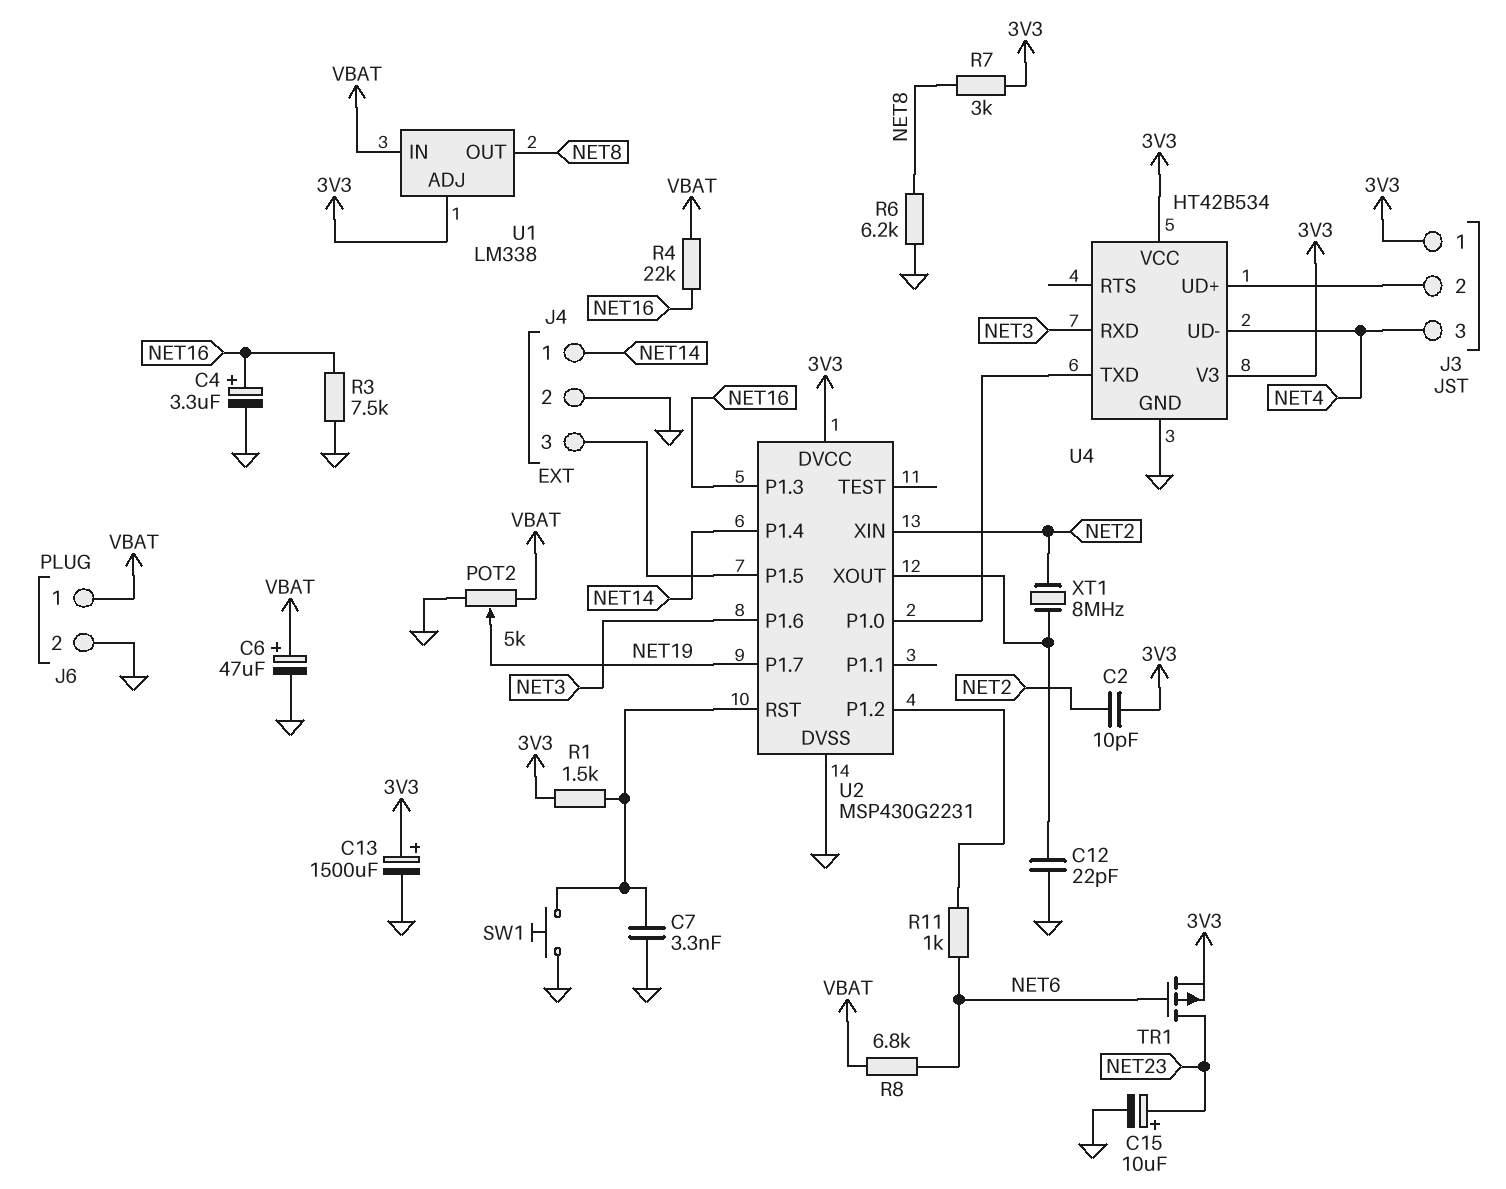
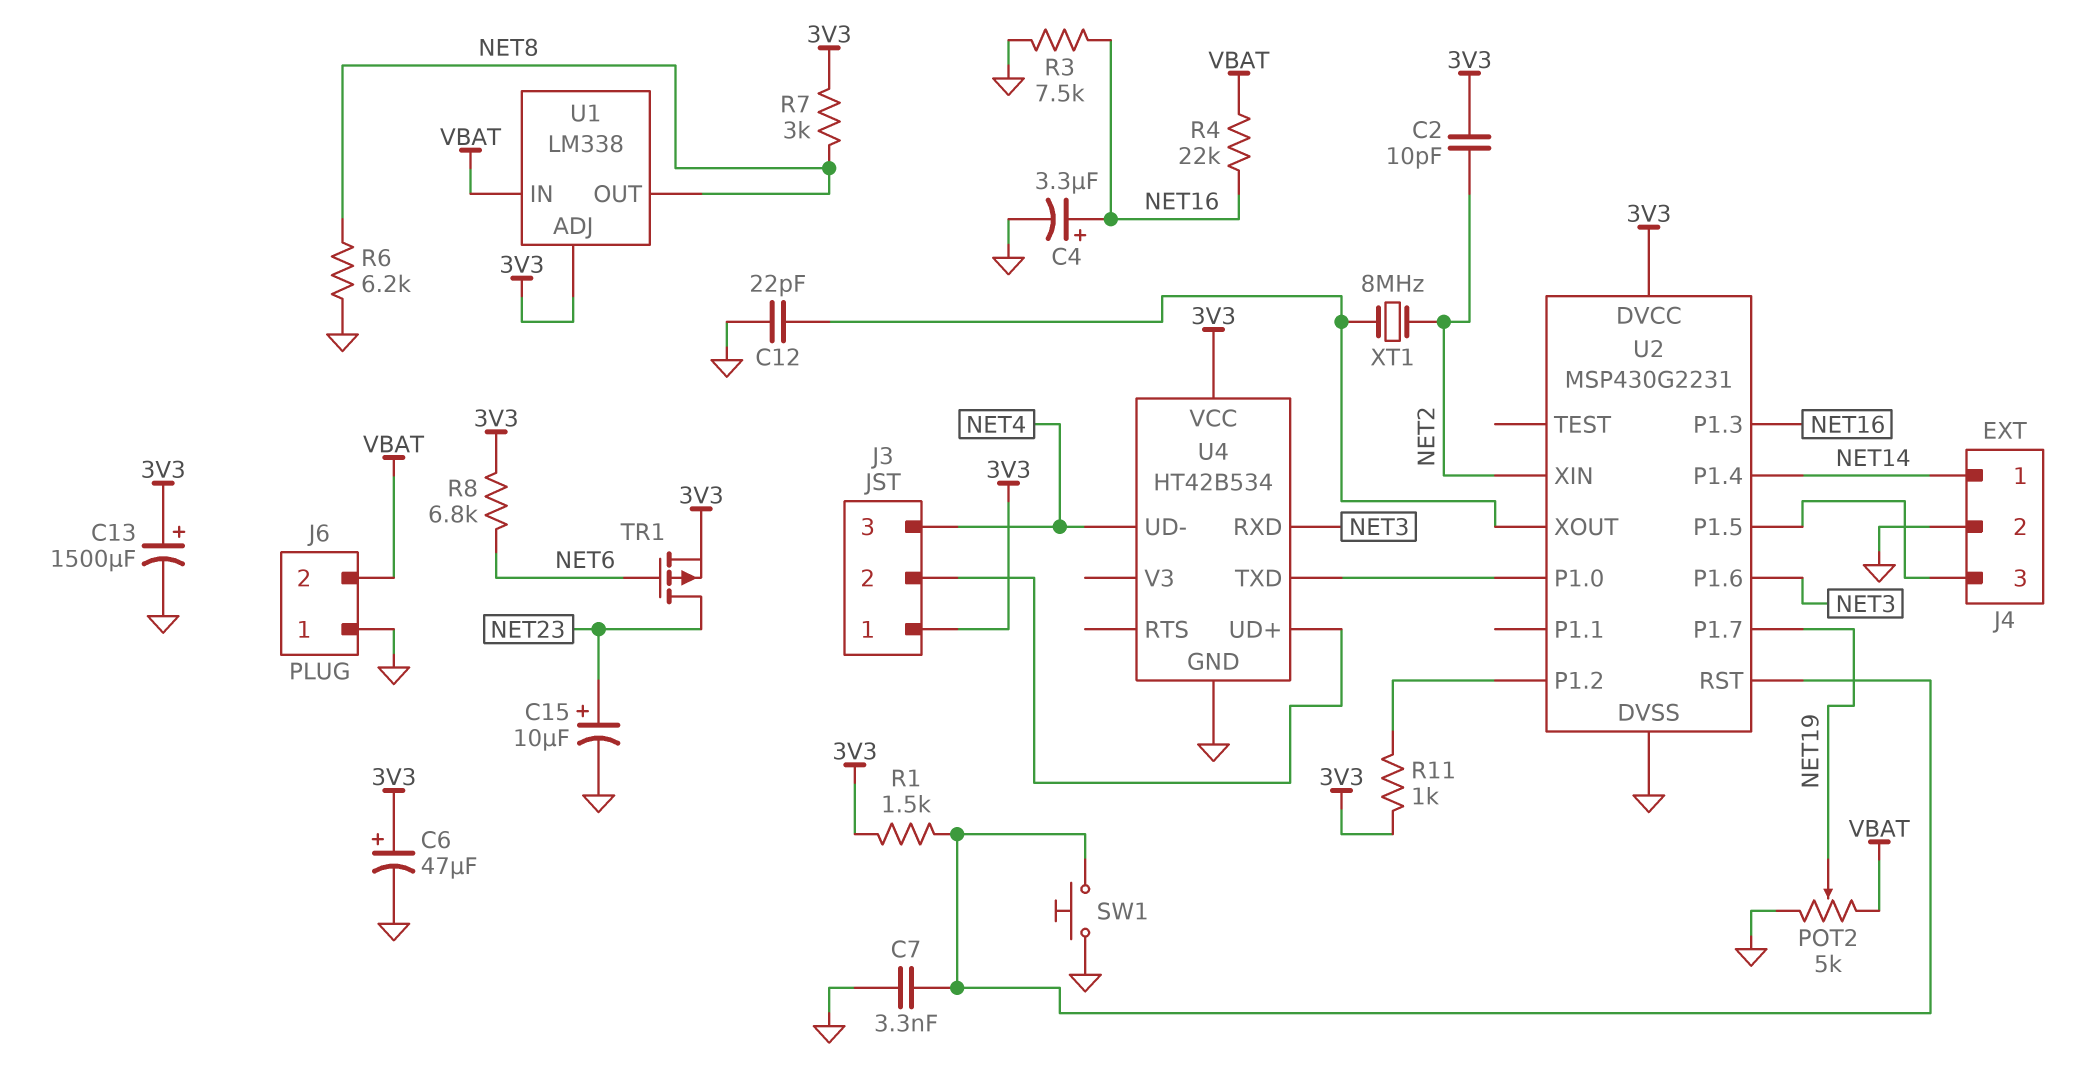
C6: 47uF (plus VBAT, minus GND) -> 47uF (plus 3V3, minus GND)
J6 pin 1: VBAT -> GND
J6 pin 2: GND -> VBAT
R8: 6.8k (NET6, VBAT) -> 6.8k (3V3, NET6)
R11: 1k (NET6, U2/P1.2) -> 1k (3V3, U2/P1.2)
U4 pin V3: 3V3 -> none

